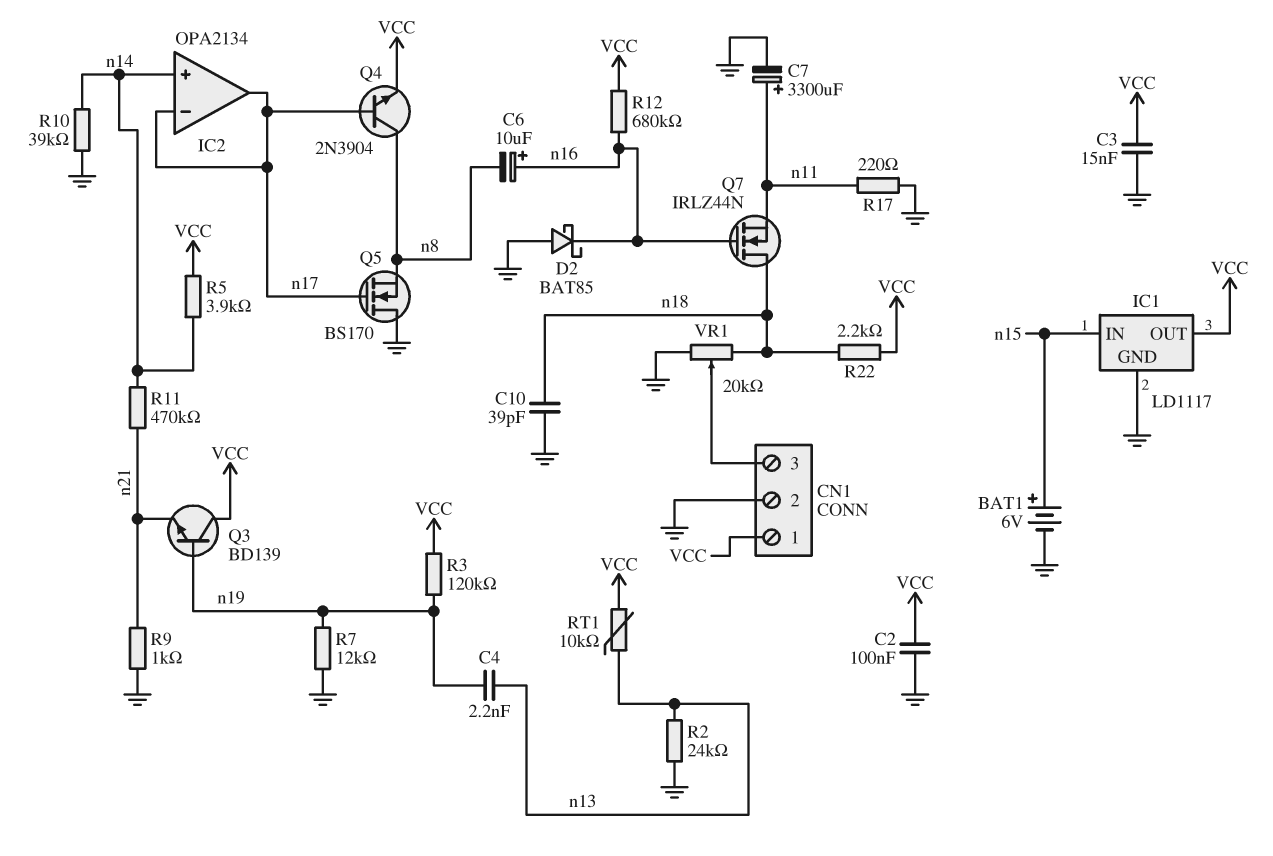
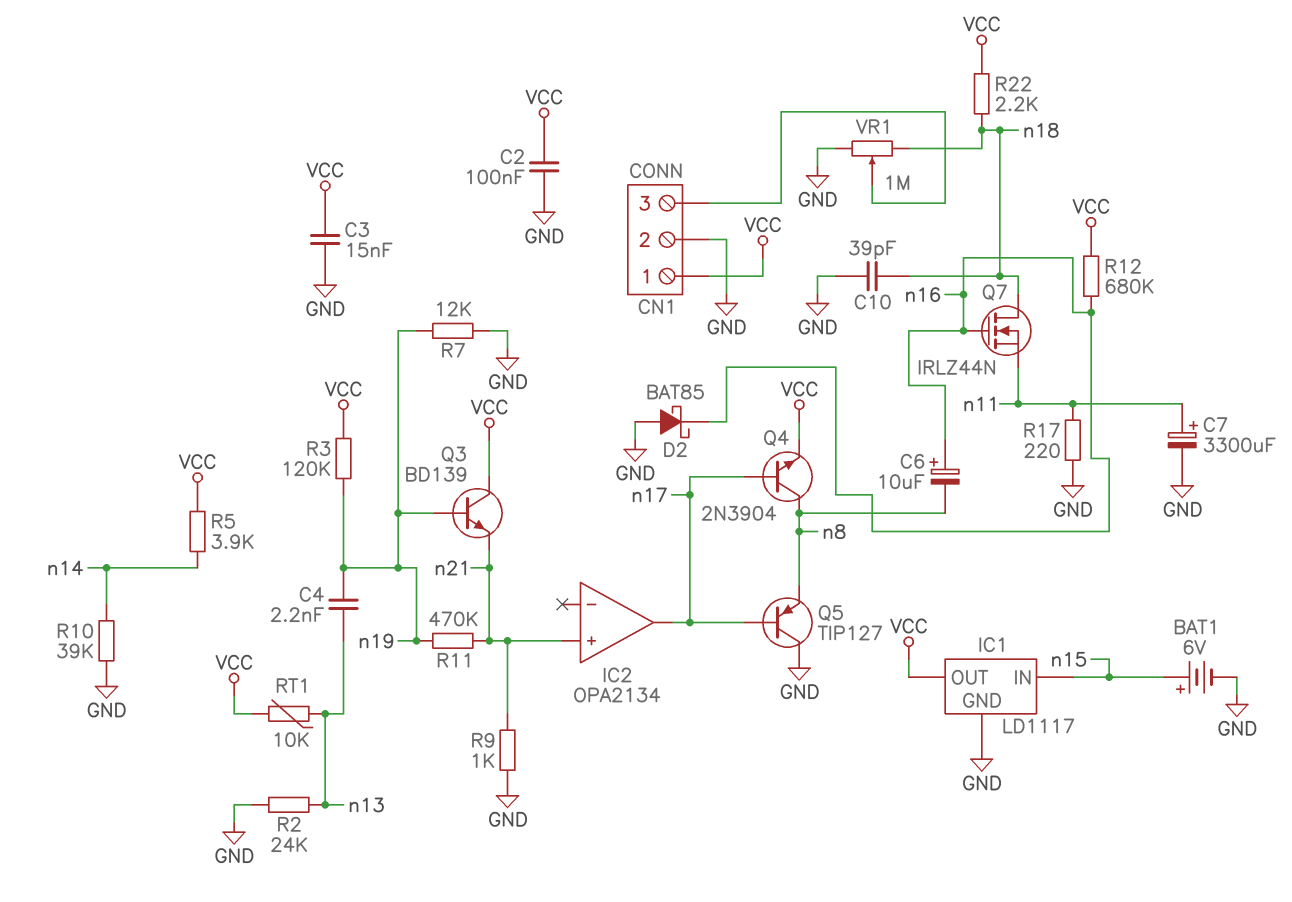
IC2 pin in+: n14 -> n21
IC2 pin in-: n17 -> none
Q5: NMOS BS170 (G n17, D GND, S n8) -> PNP TIP127 (B n17, C GND, E n8)
R11: 470k (n14, n21) -> 470k (n19, n21)
VR1: 20k (GND, n18, wiper CN1/3) -> 1M (GND, n18, wiper CN1/3)

